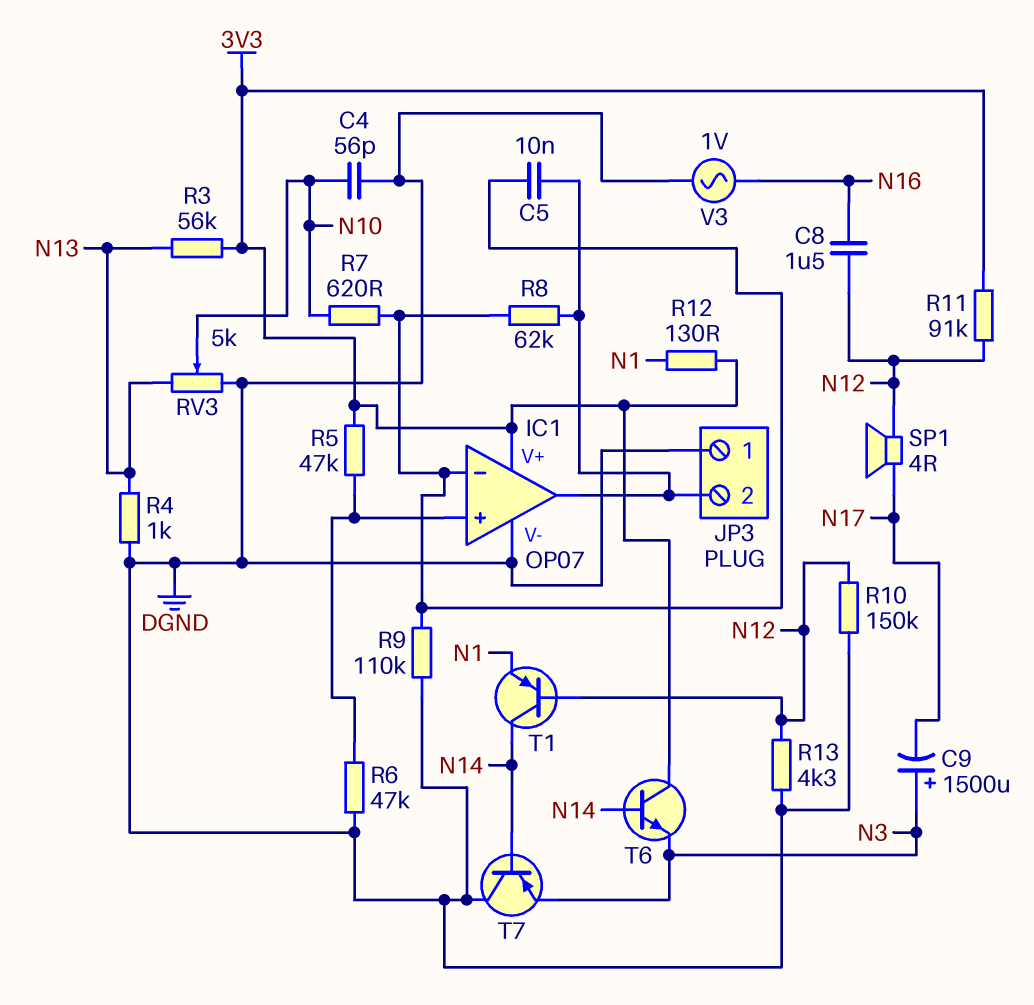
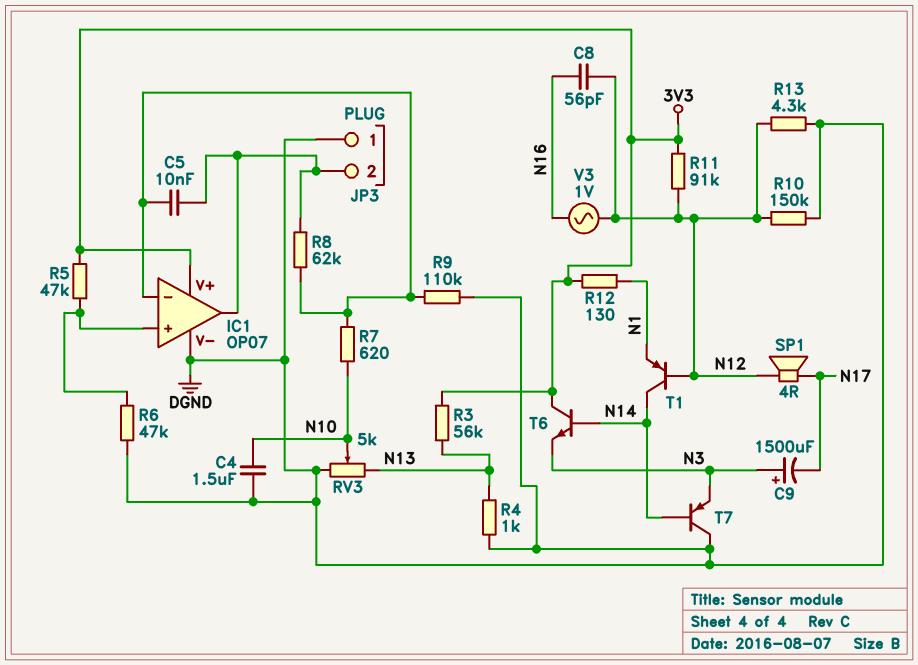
C4: 56pF (DGND, N10) -> 1.5uF (DGND, N10)
C8: 1.5uF (N12, N16) -> 56pF (N12, N16)
V3: AC 1V (DGND, N16) -> AC 1V (N12, N16)

